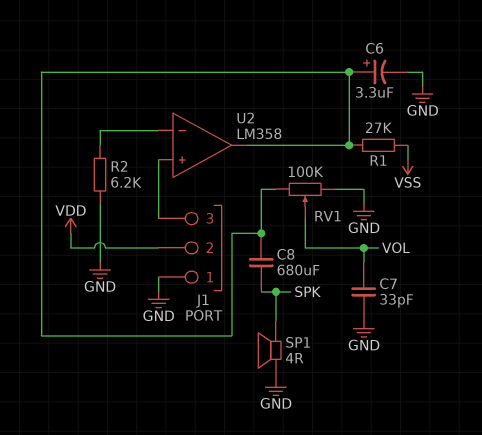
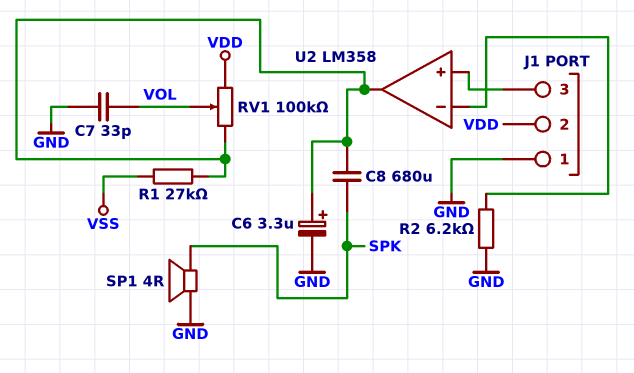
RV1: 100k (GND, U2/out, wiper VOL) -> 100k (U2/out, VDD, wiper VOL)

